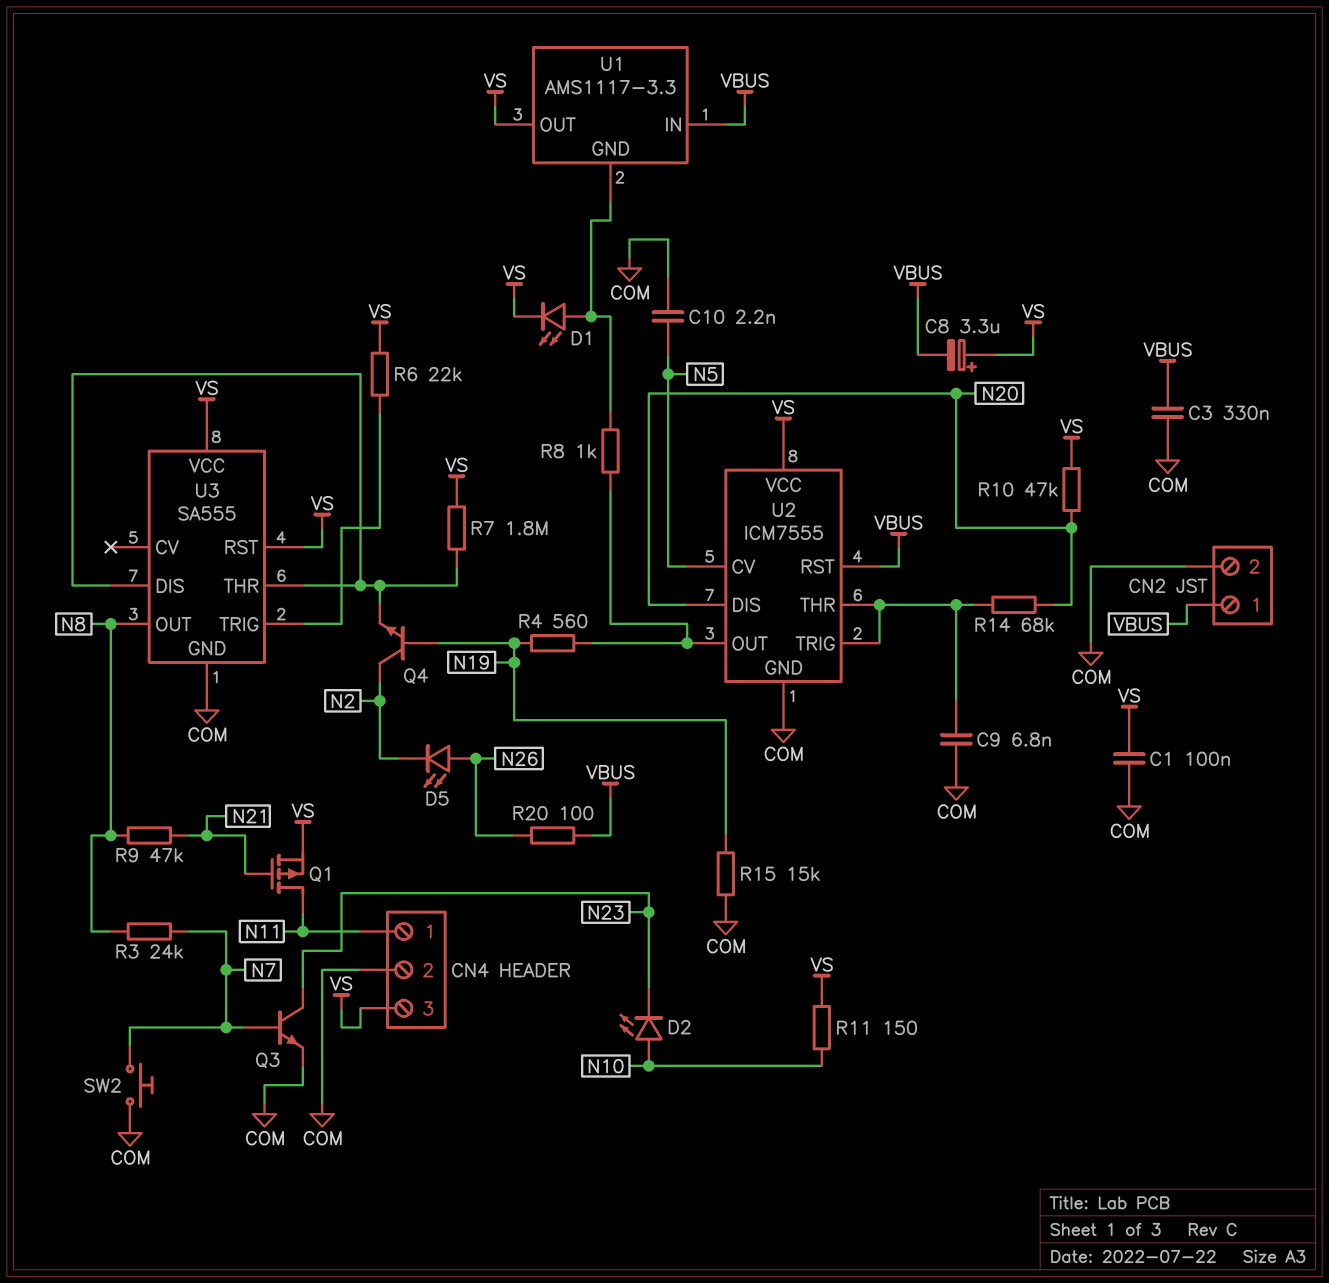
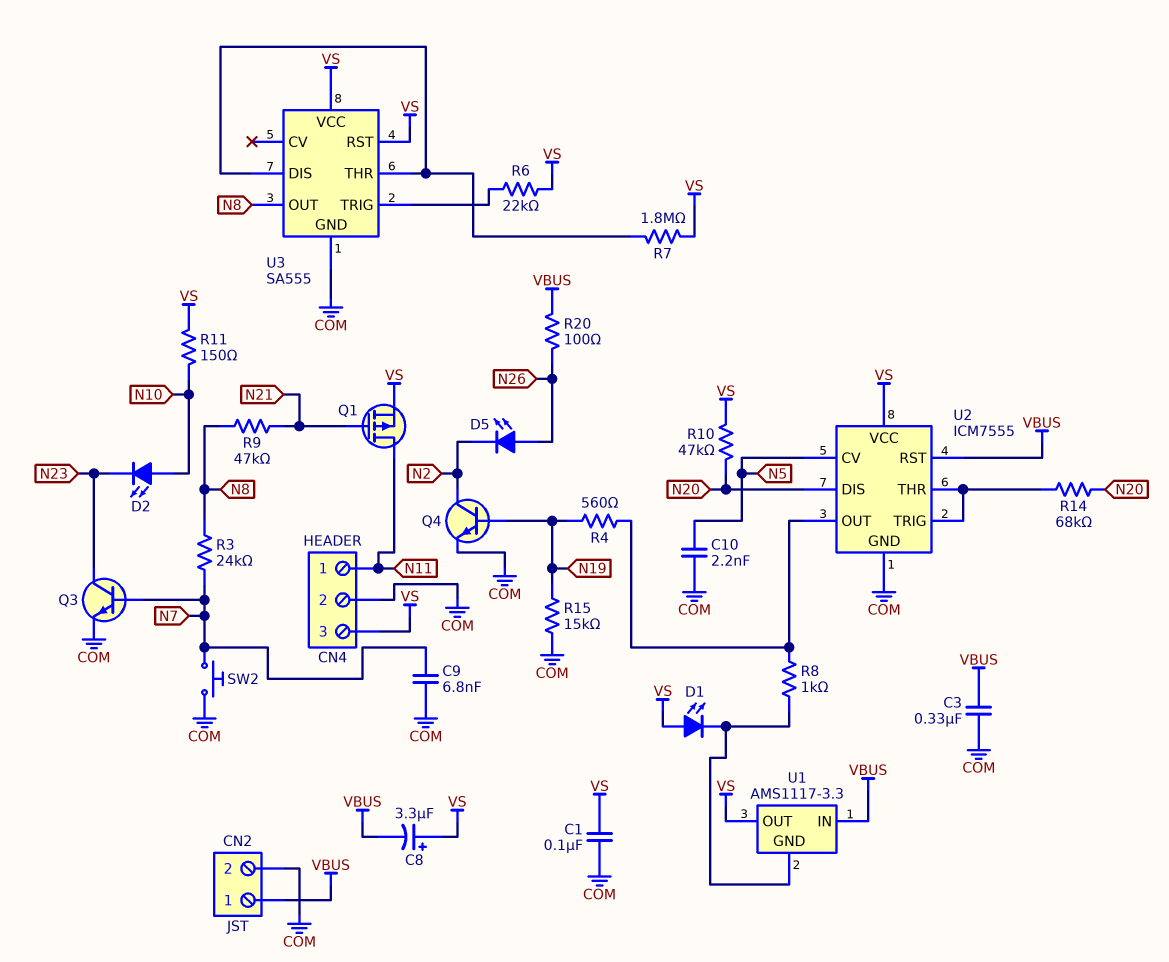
C9: 6.8nF (COM, U2/THR) -> 6.8nF (COM, N7)
D1: LED (A U1/GND, K VS) -> LED (A VS, K U1/GND)
Q4: NPN (B N19, C N2, E U3/DIS) -> NPN (B N19, C N2, E COM)

